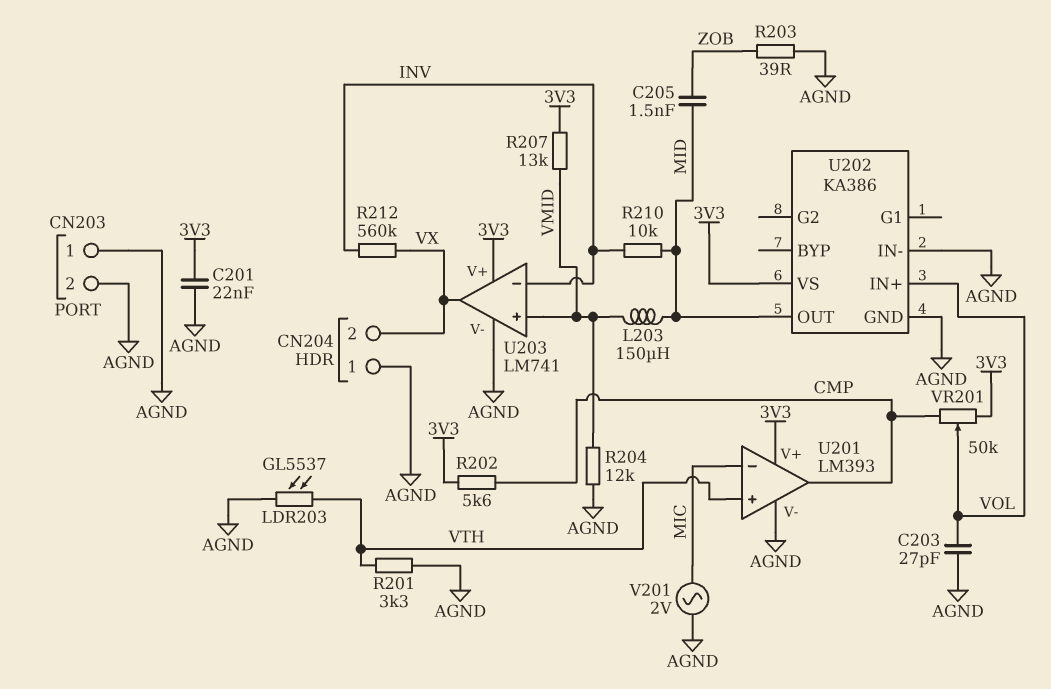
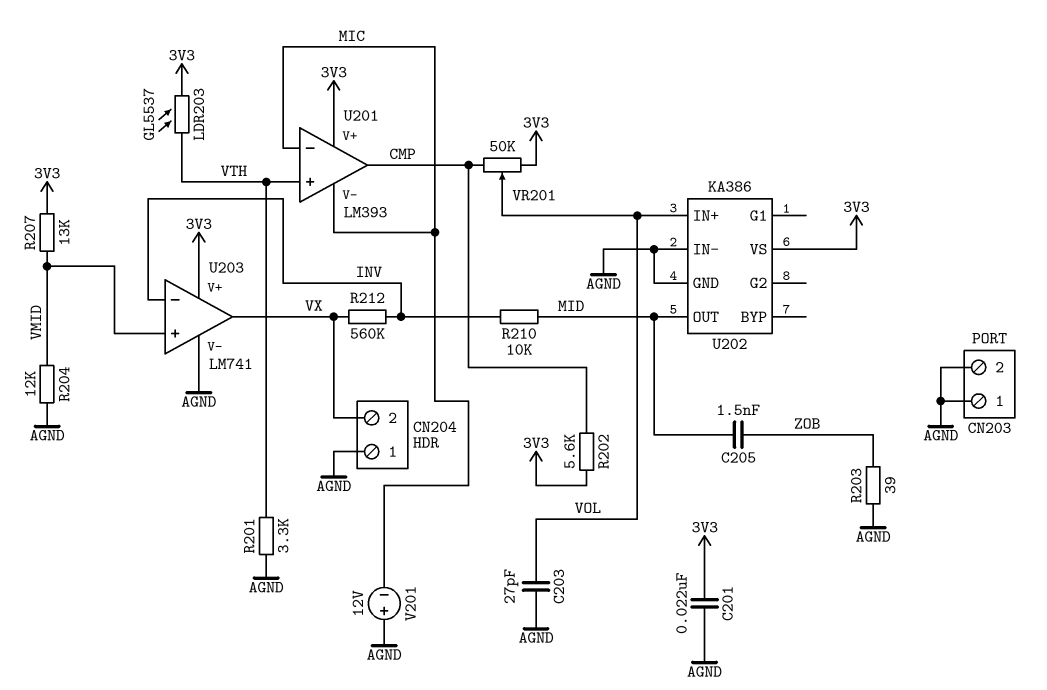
L203: 150uH (MID, VMID) -> none
LDR203: GL5537 (AGND, VTH) -> GL5537 (3V3, VTH)
U201 pin V-: AGND -> MIC
V201: AC 2V (AGND, MIC) -> 12V (plus AGND, minus MIC)

